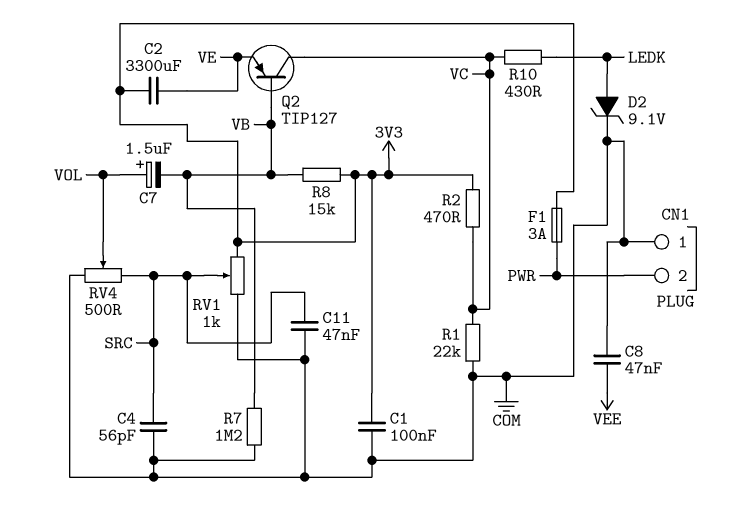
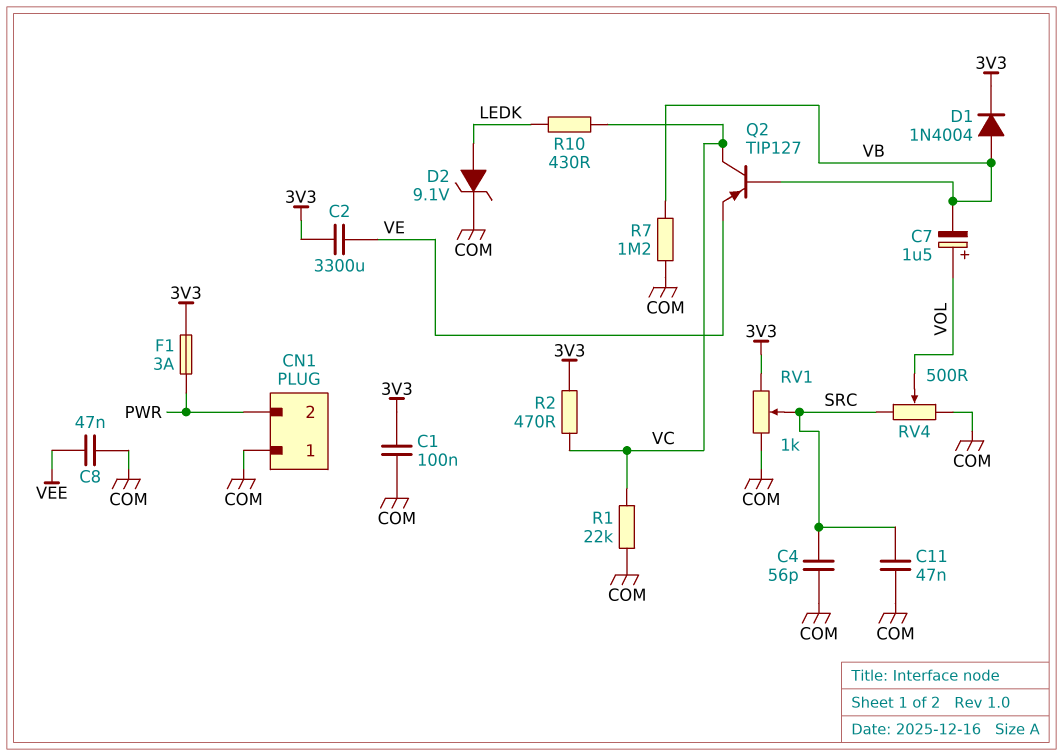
D1: none -> diode 1N4004 (A VB, K 3V3)
R8: 15k (3V3, VB) -> none

